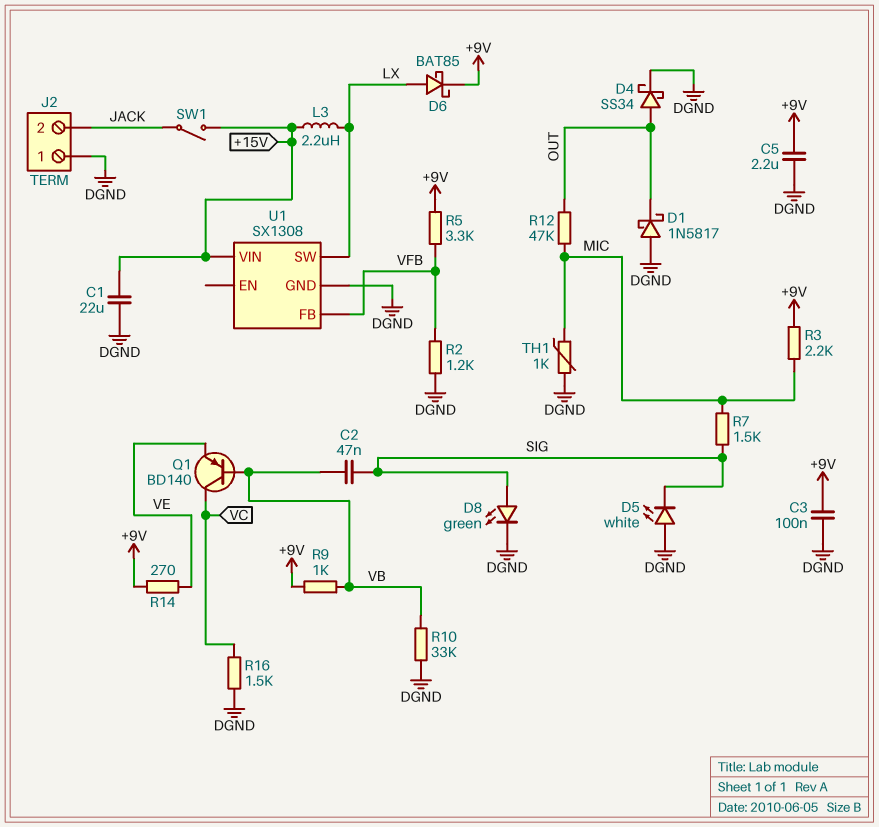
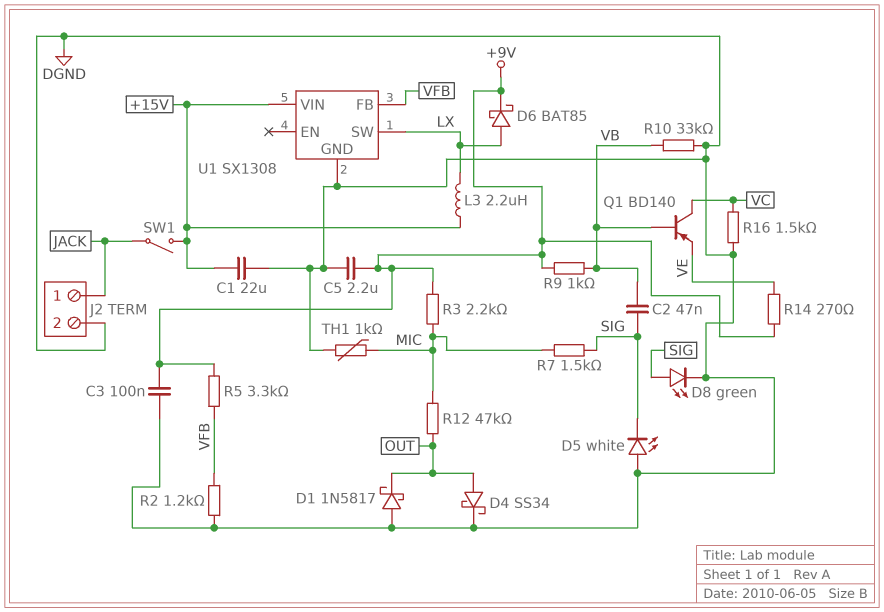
J2 pin 1: DGND -> JACK
J2 pin 2: JACK -> DGND

